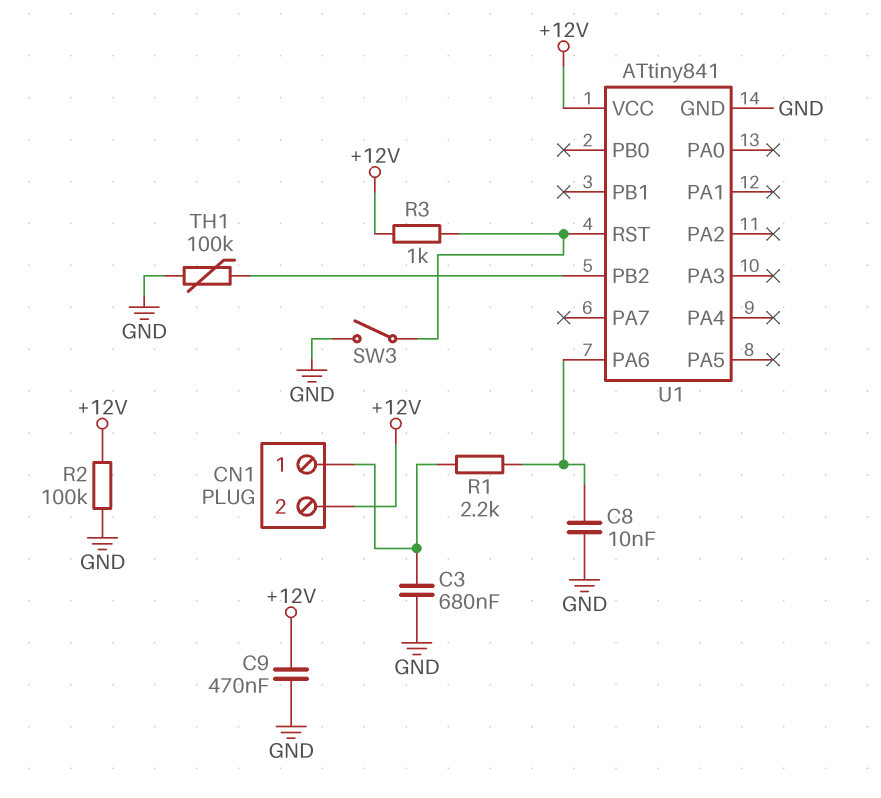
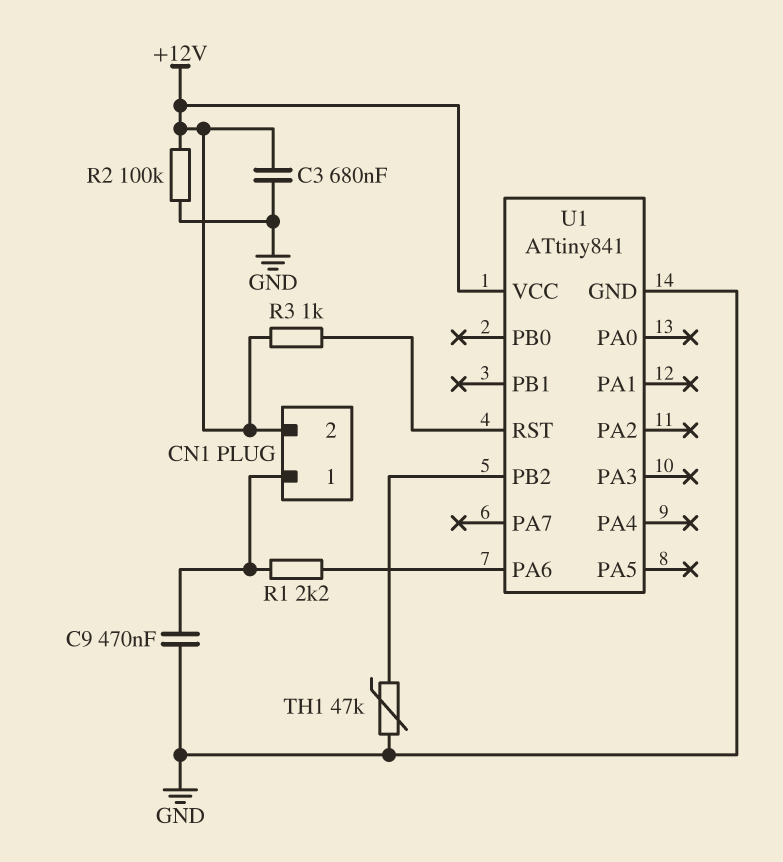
C3: 680nF (CN1/1, GND) -> 680nF (+12V, GND)
C8: 10nF (GND, U1/PA6) -> none
C9: 470nF (+12V, GND) -> 470nF (CN1/1, GND)
SW3: switch (GND, U1/RST) -> none
TH1: 100k (GND, U1/PB2) -> 47k (GND, U1/PB2)

